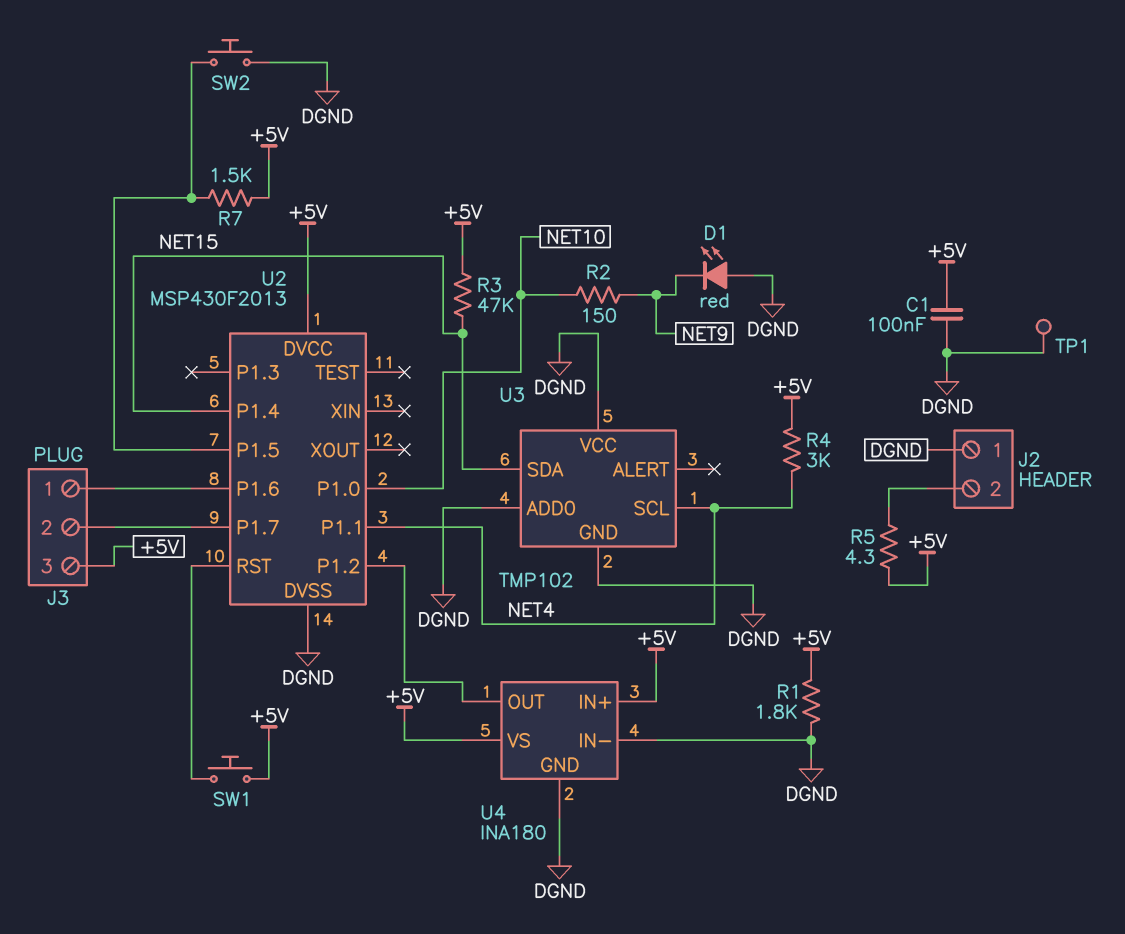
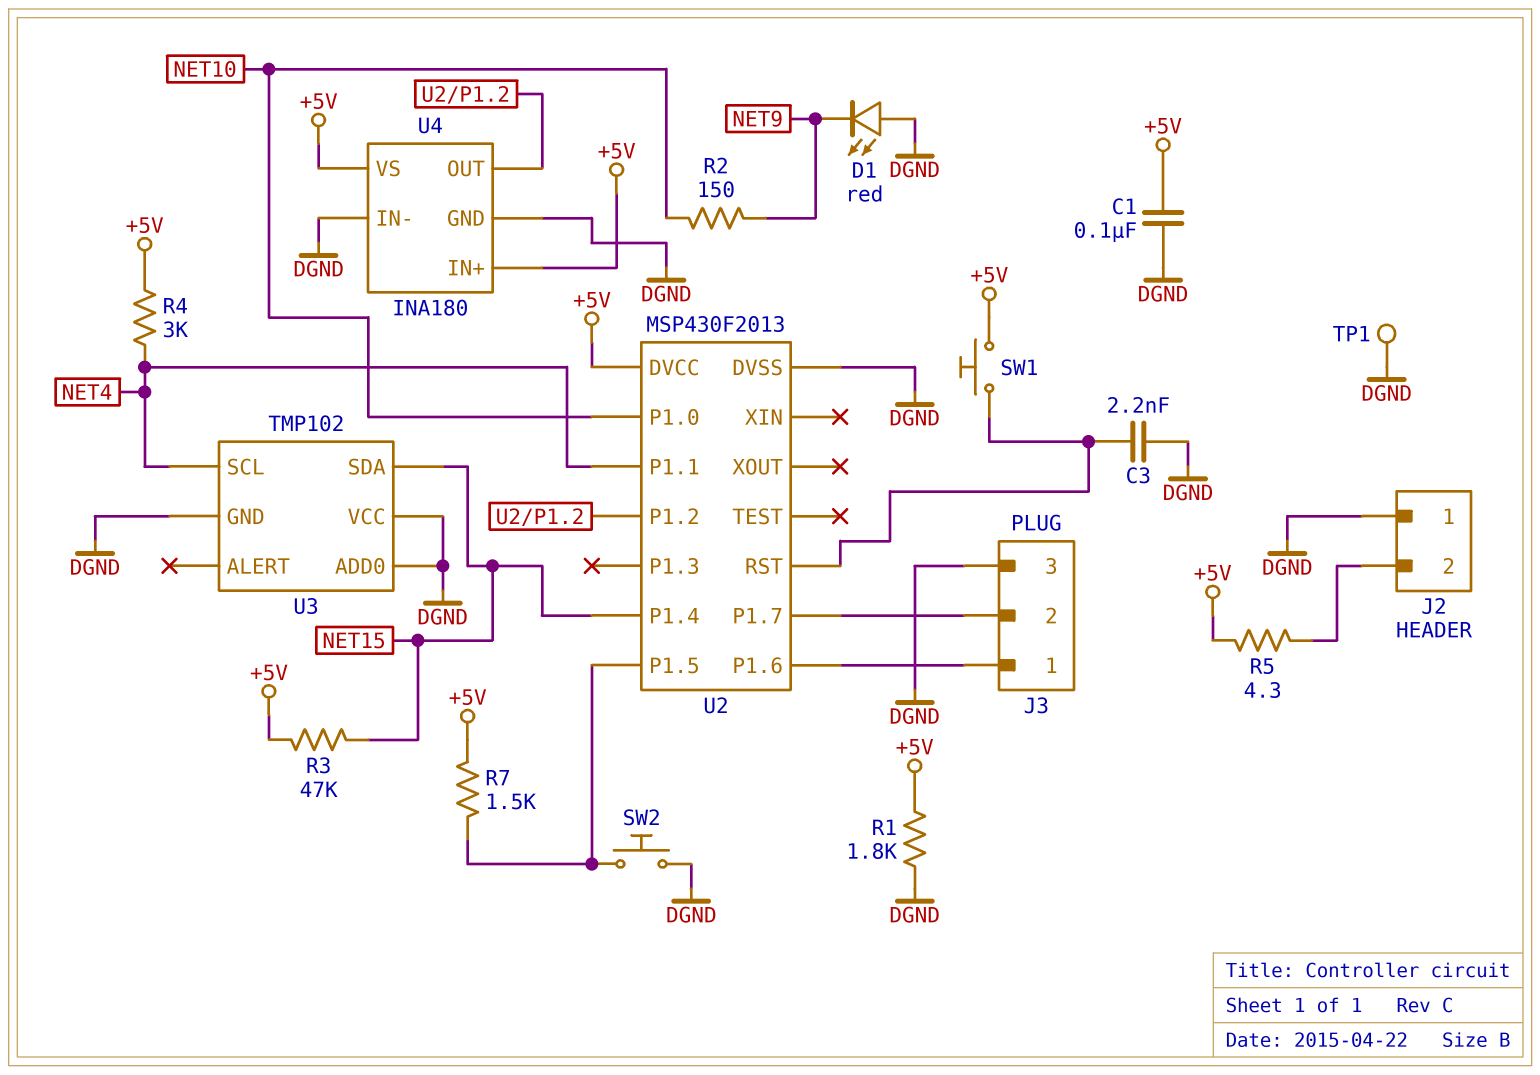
C3: none -> 2.2nF (DGND, U2/RST)
J3 pin 3: +5V -> DGND

